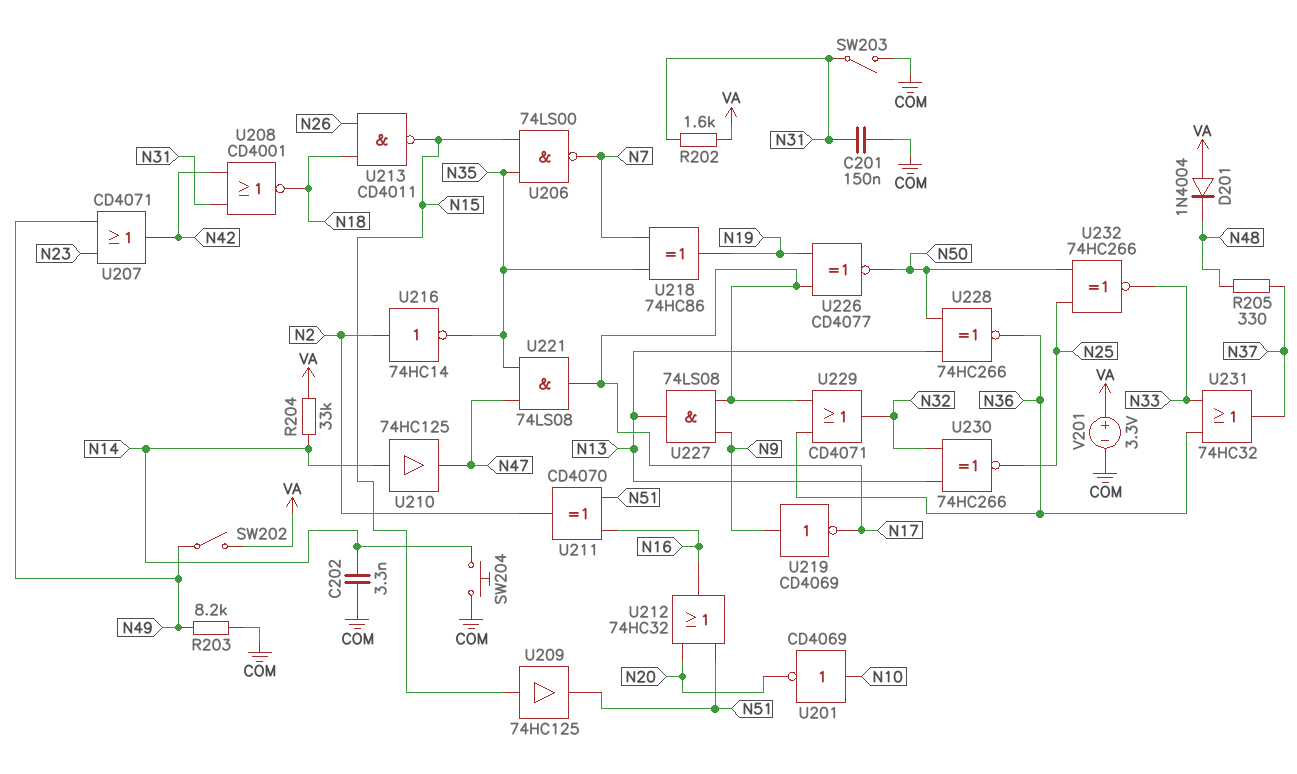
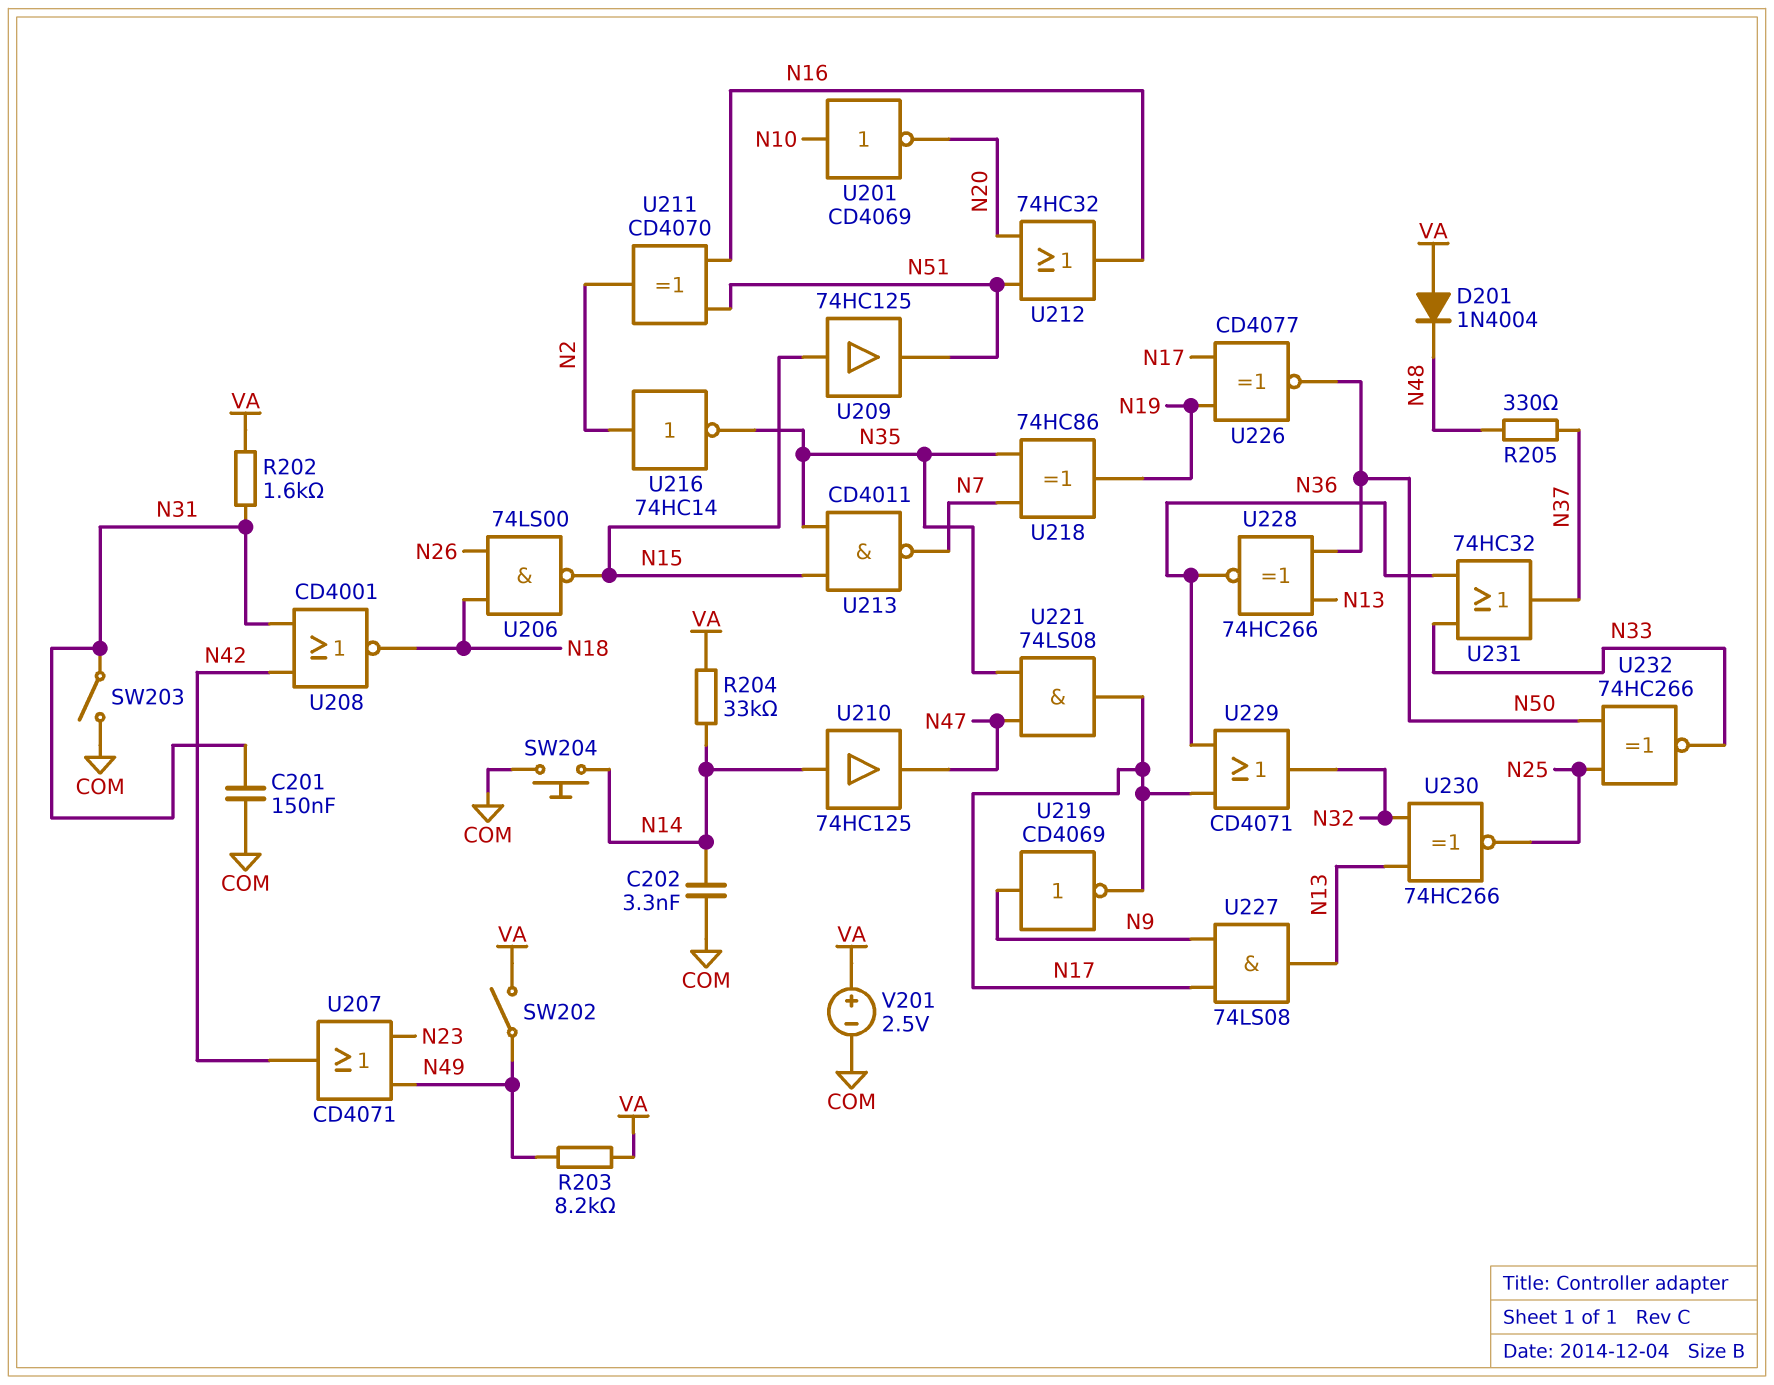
R203: 8.2k (COM, N49) -> 8.2k (N49, VA)
U206: NAND 74LS00 (in N15, in N35, out N7) -> NAND 74LS00 (in N18, in N26, out N15)
U213: NAND CD4011 (in N18, in N26, out N15) -> NAND CD4011 (in N15, in N35, out N7)
V201: 3.3V (plus VA, minus COM) -> 2.5V (plus VA, minus COM)

